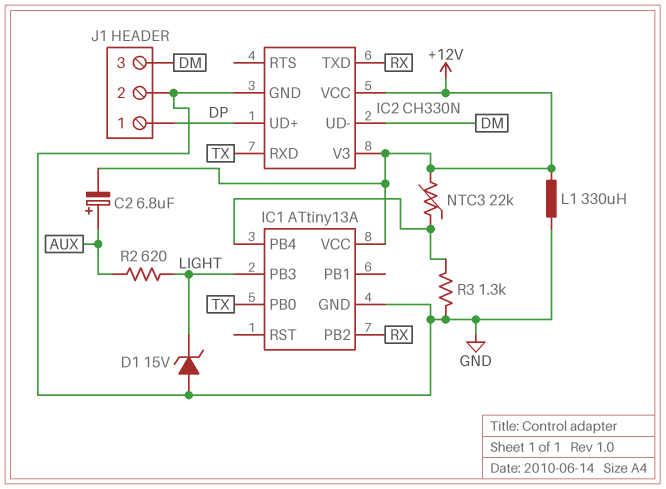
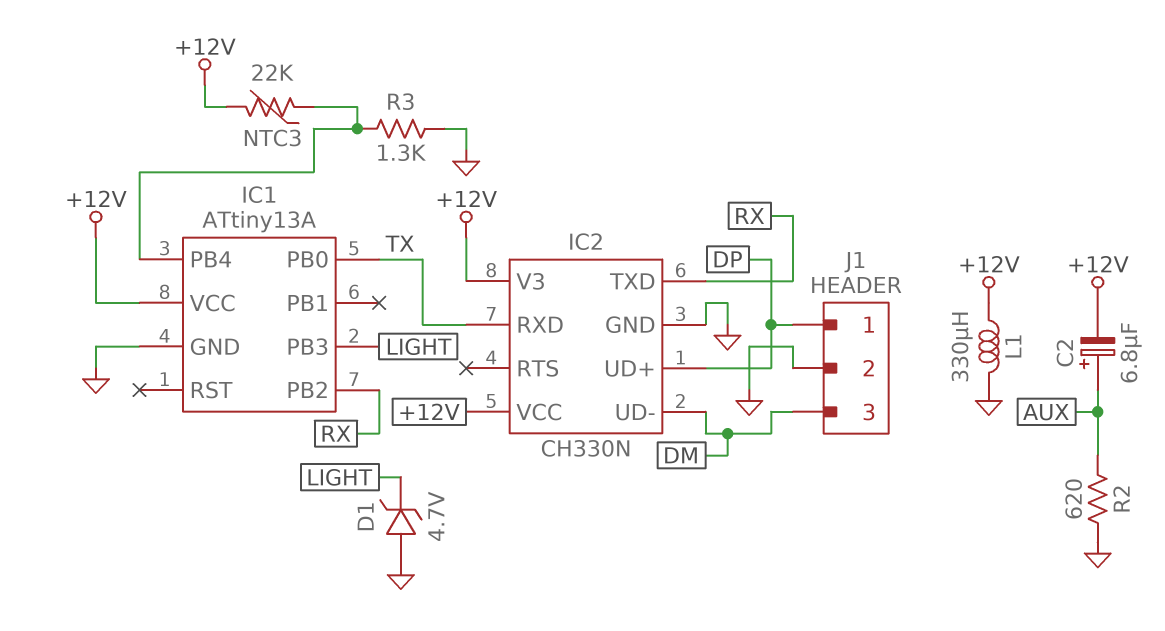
D1: zener 15V (A GND, K LIGHT) -> zener 4.7V (A GND, K LIGHT)
R2: 620 (AUX, LIGHT) -> 620 (AUX, GND)

